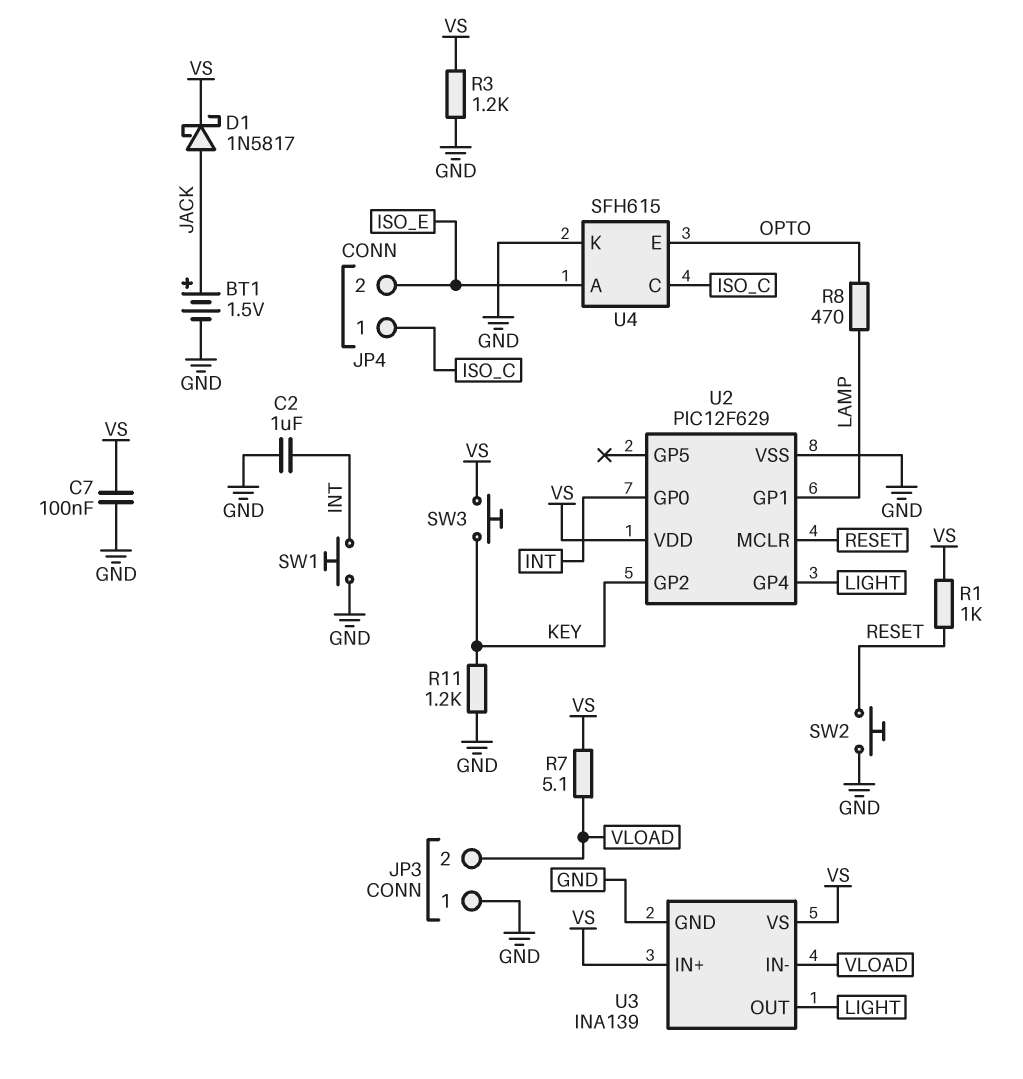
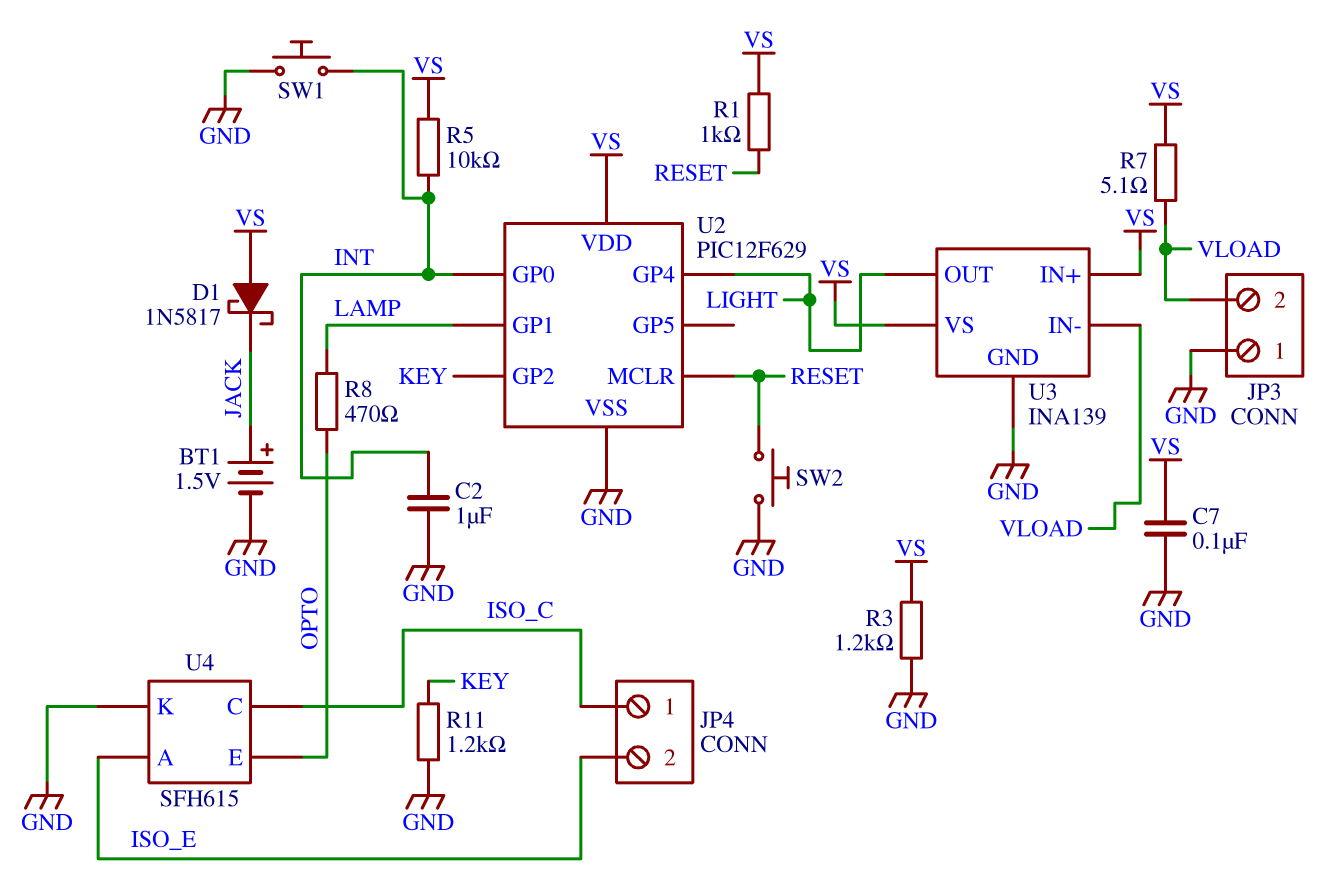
D1: schottky 1N5817 (A JACK, K VS) -> schottky 1N5817 (A VS, K JACK)
R5: none -> 10k (INT, VS)
SW3: button (KEY, VS) -> none

